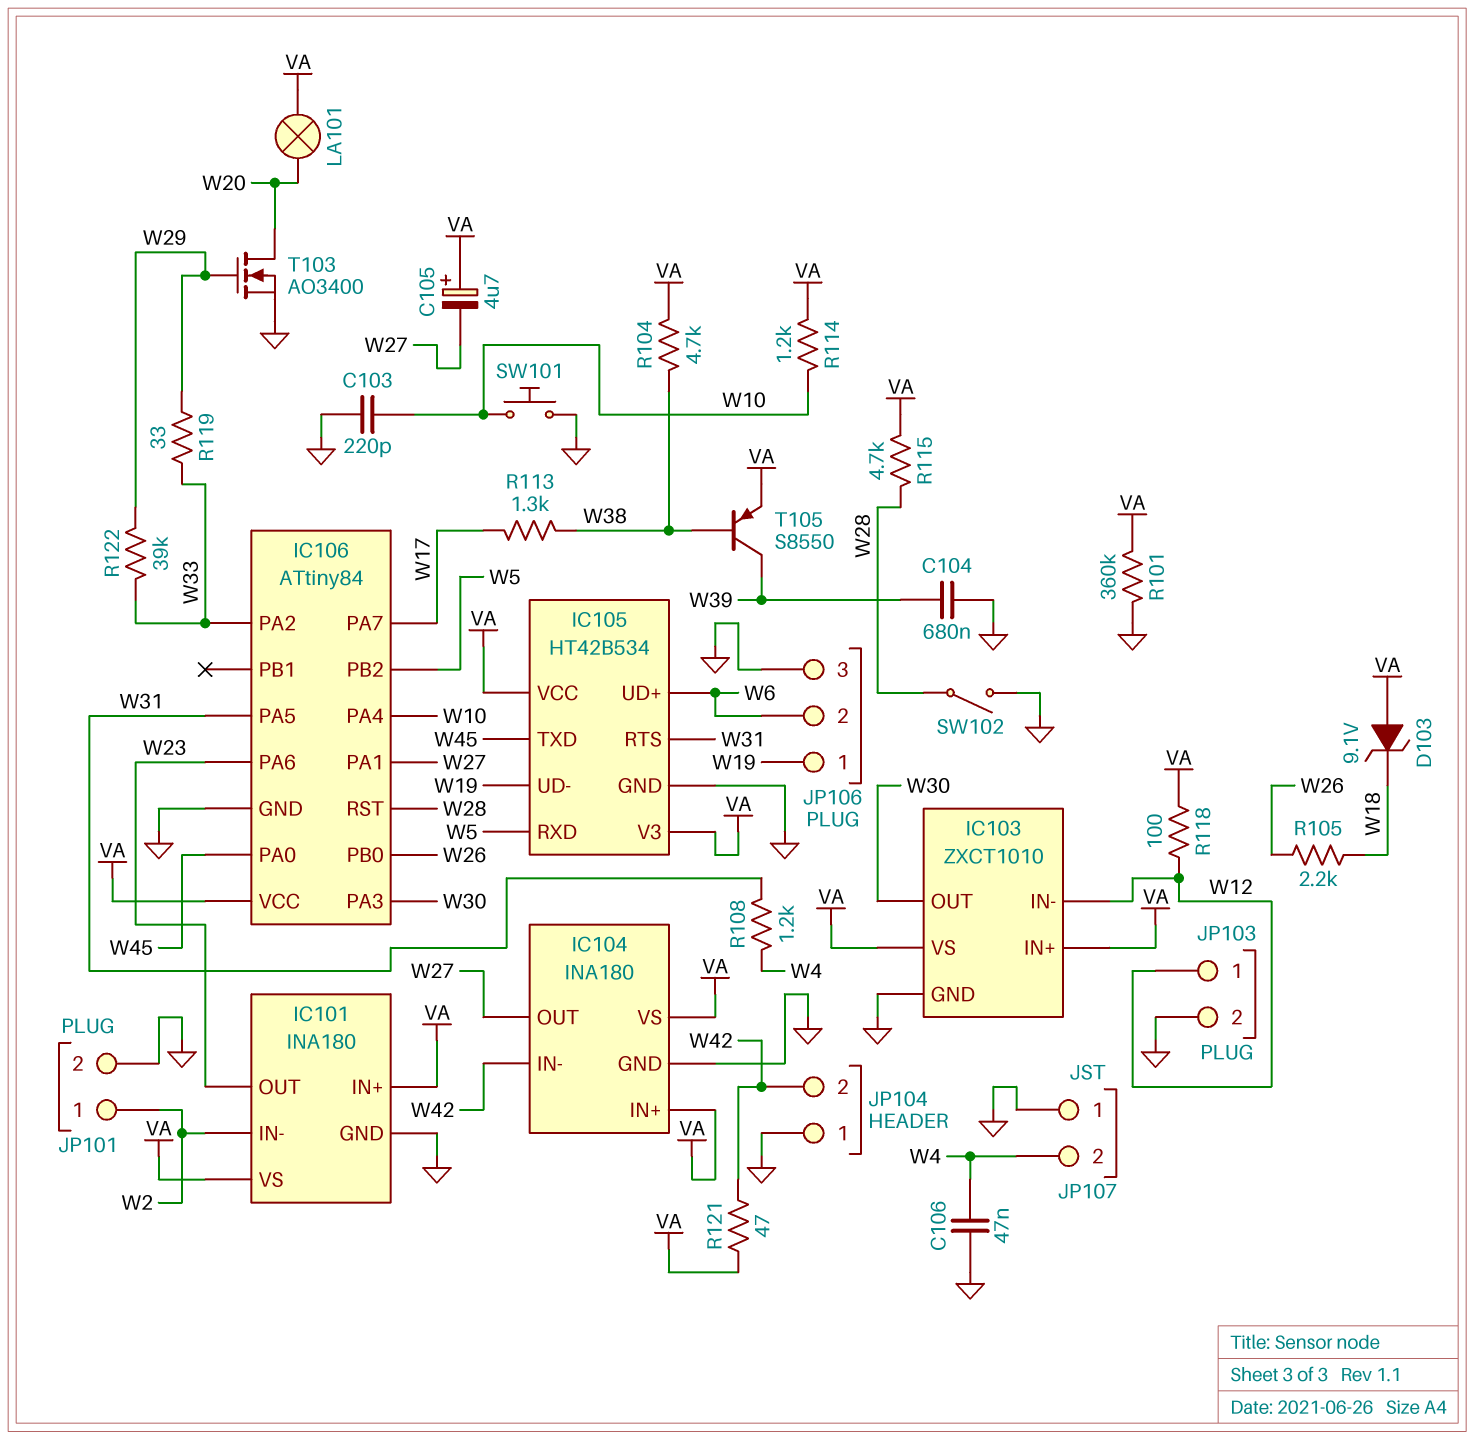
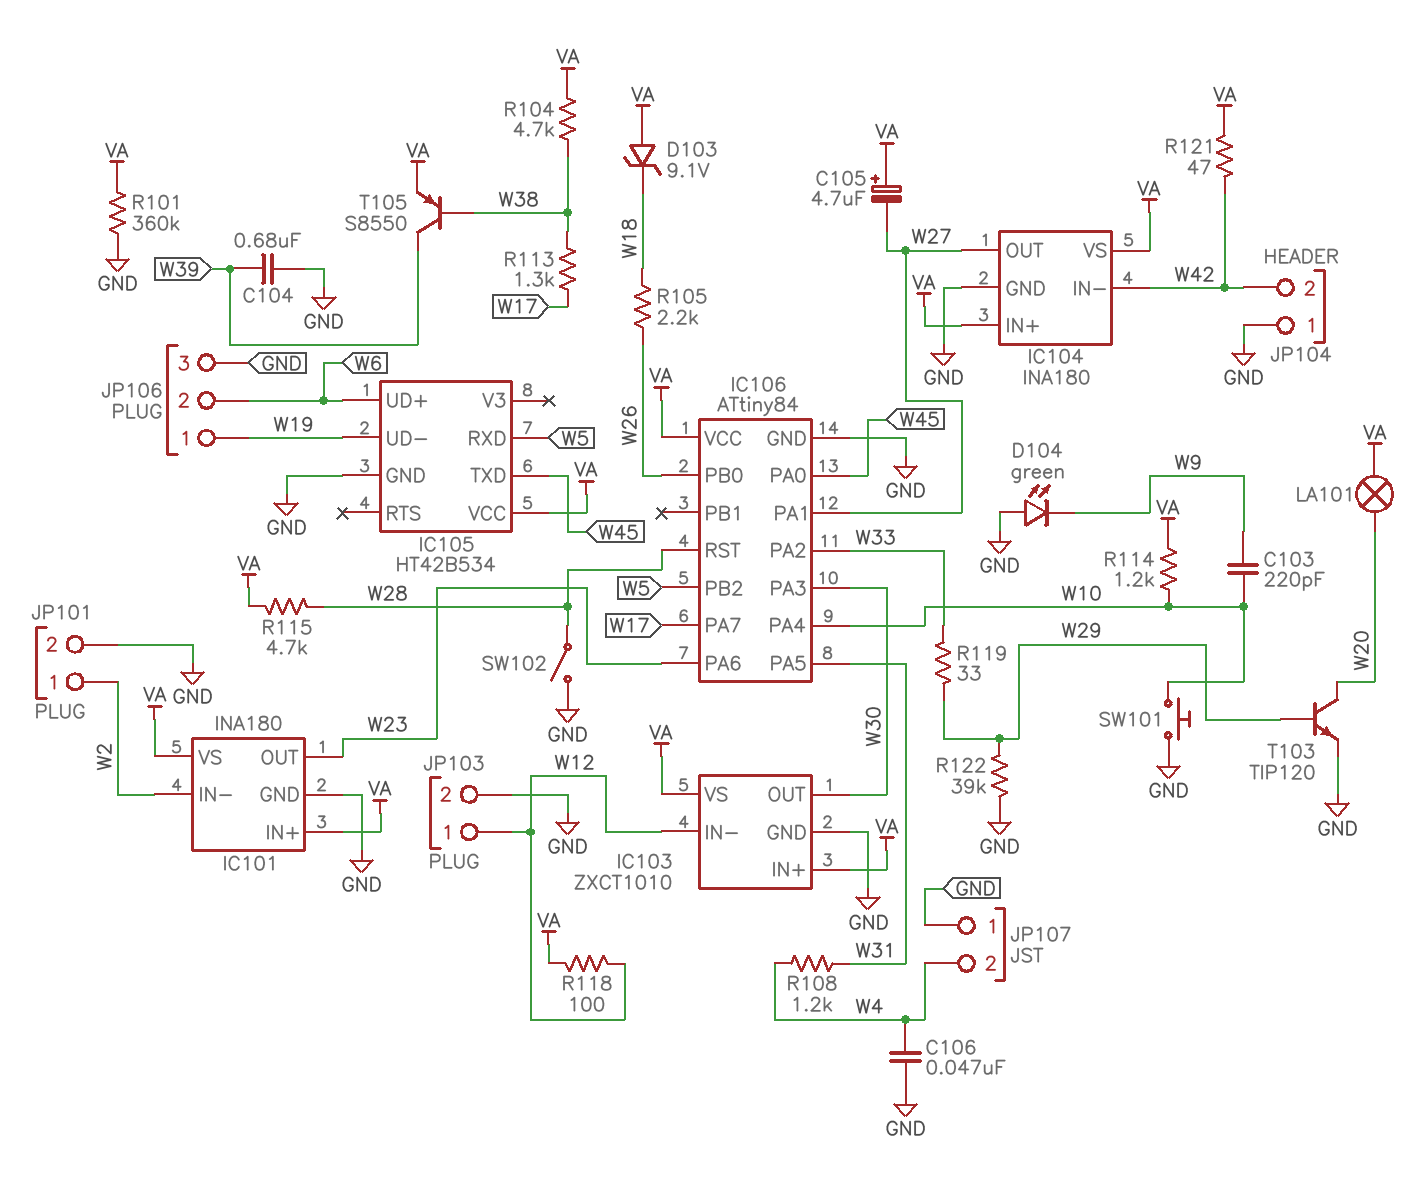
C103: 220pF (GND, W10) -> 220pF (W9, W10)
D104: none -> LED green (A GND, K W9)
IC105 pin RTS: W31 -> none
IC105 pin V3: VA -> none
R122: 39k (W29, W33) -> 39k (GND, W29)
T103: NMOS AO3400 (G W29, D W20, S GND) -> NPN TIP120 (B W29, C W20, E GND)

